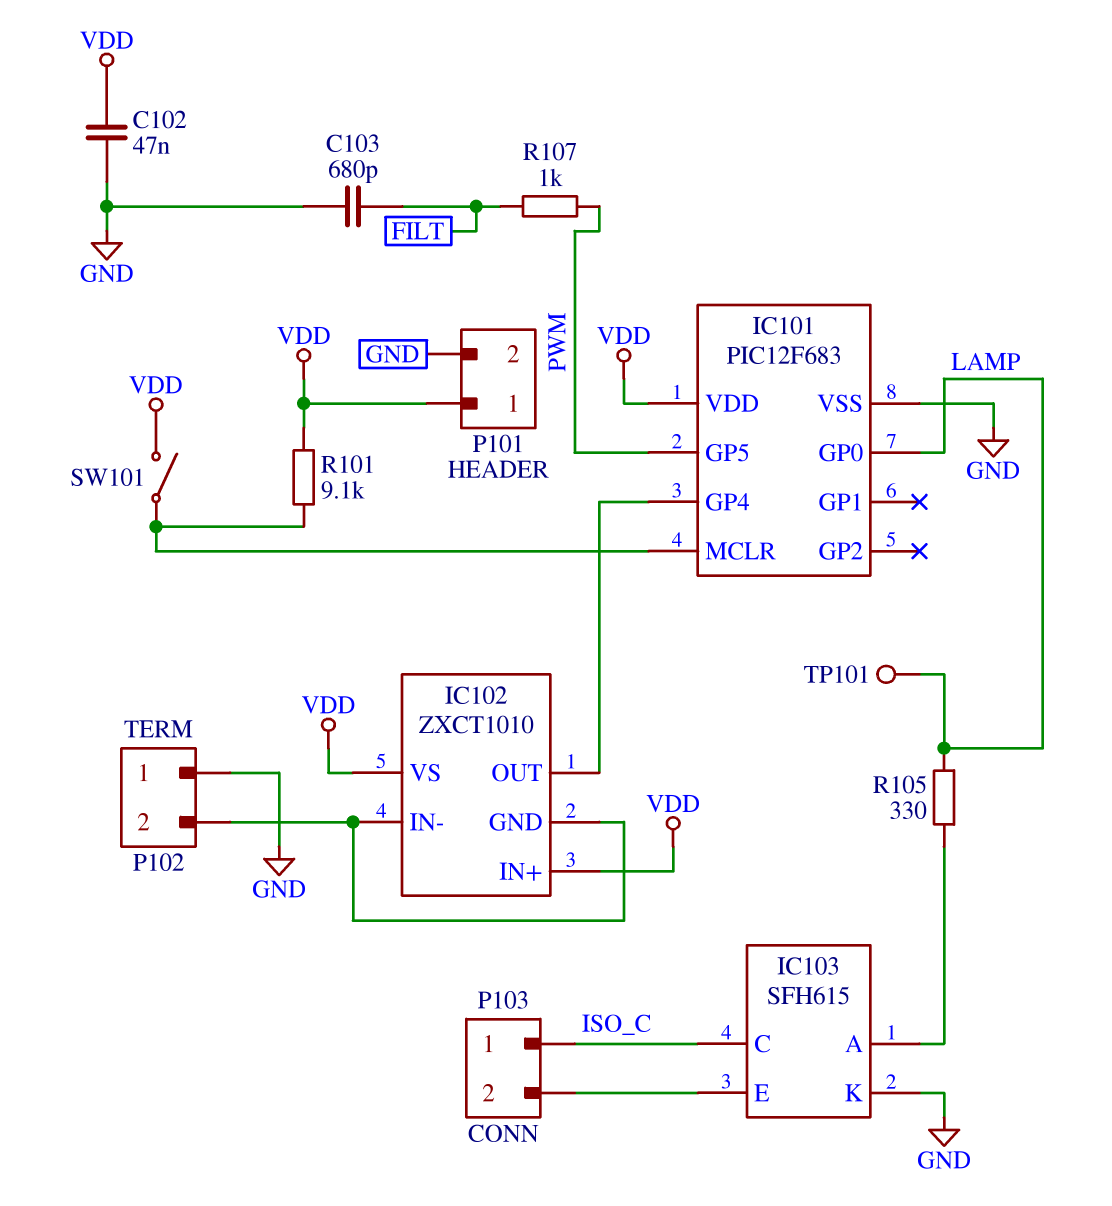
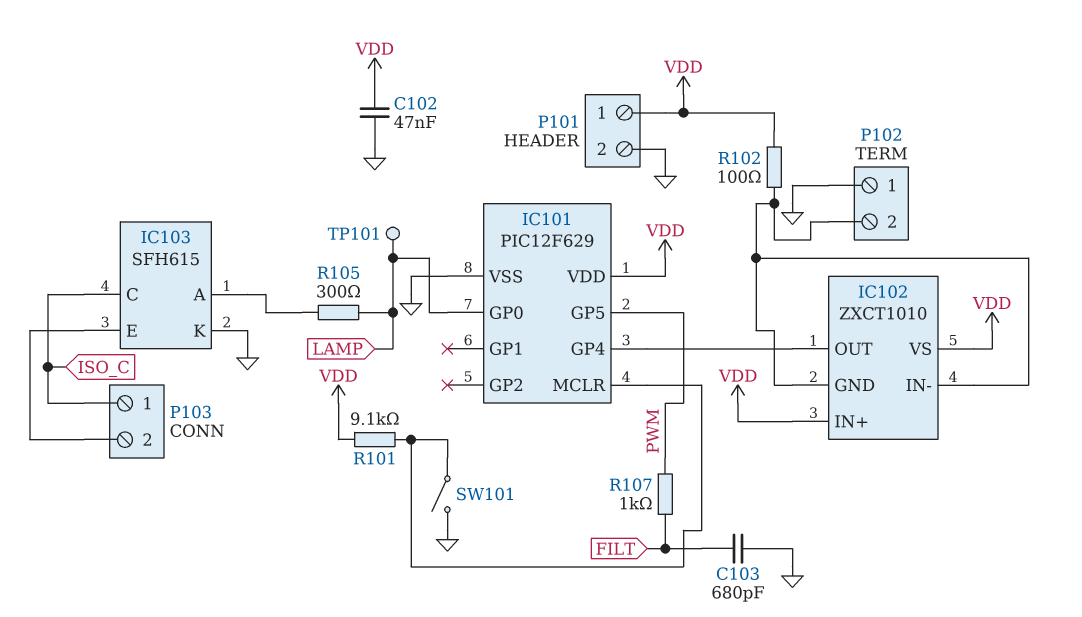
IC101: PIC12F683 -> PIC12F629
R102: none -> 100 (IC102/GND, VDD)
R105: 330 (IC103/A, LAMP) -> 300 (IC103/A, LAMP)
SW101: switch (IC101/MCLR, VDD) -> switch (GND, IC101/MCLR)

